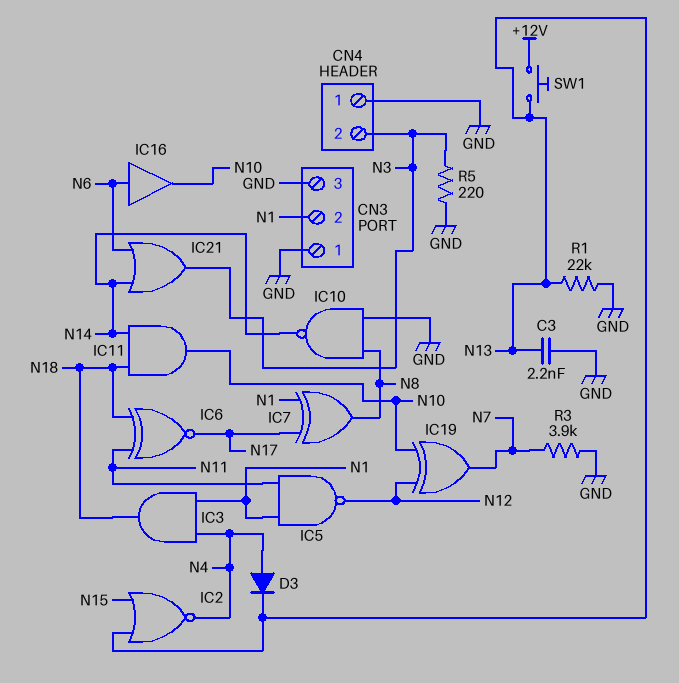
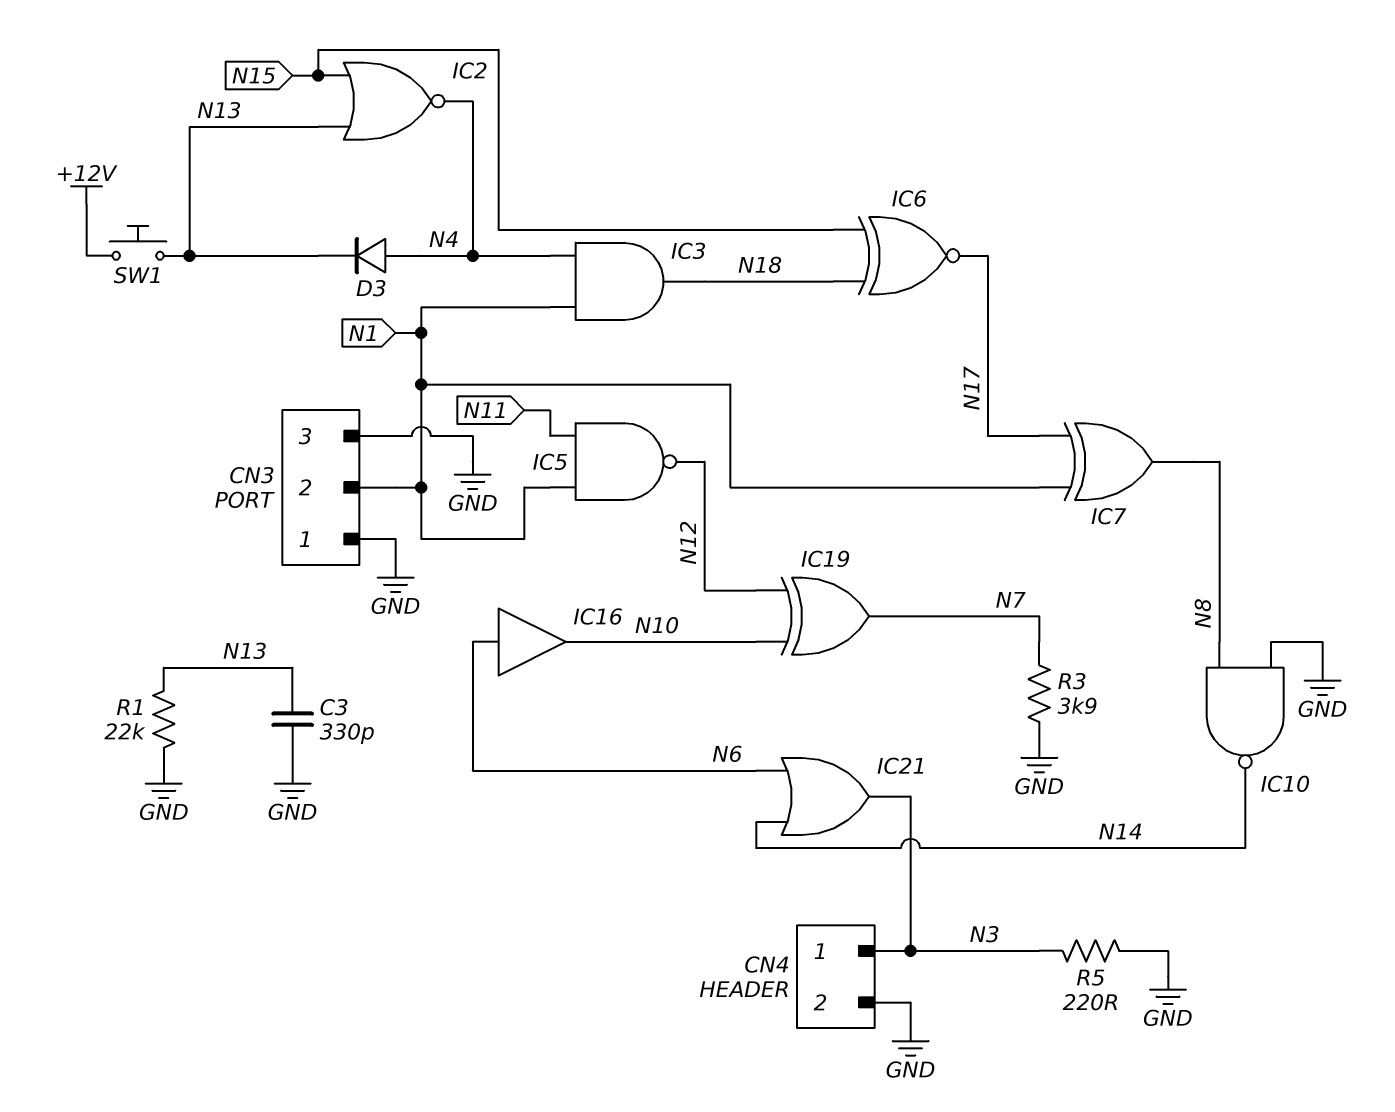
C3: 2.2nF (GND, N13) -> 330pF (GND, N13)
CN4 pin 1: GND -> N3
CN4 pin 2: N3 -> GND
IC6: XNOR (in N11, in N18, out N17) -> XNOR (in N15, in N18, out N17)
IC11: AND (in N14, in N18, out N10) -> none

